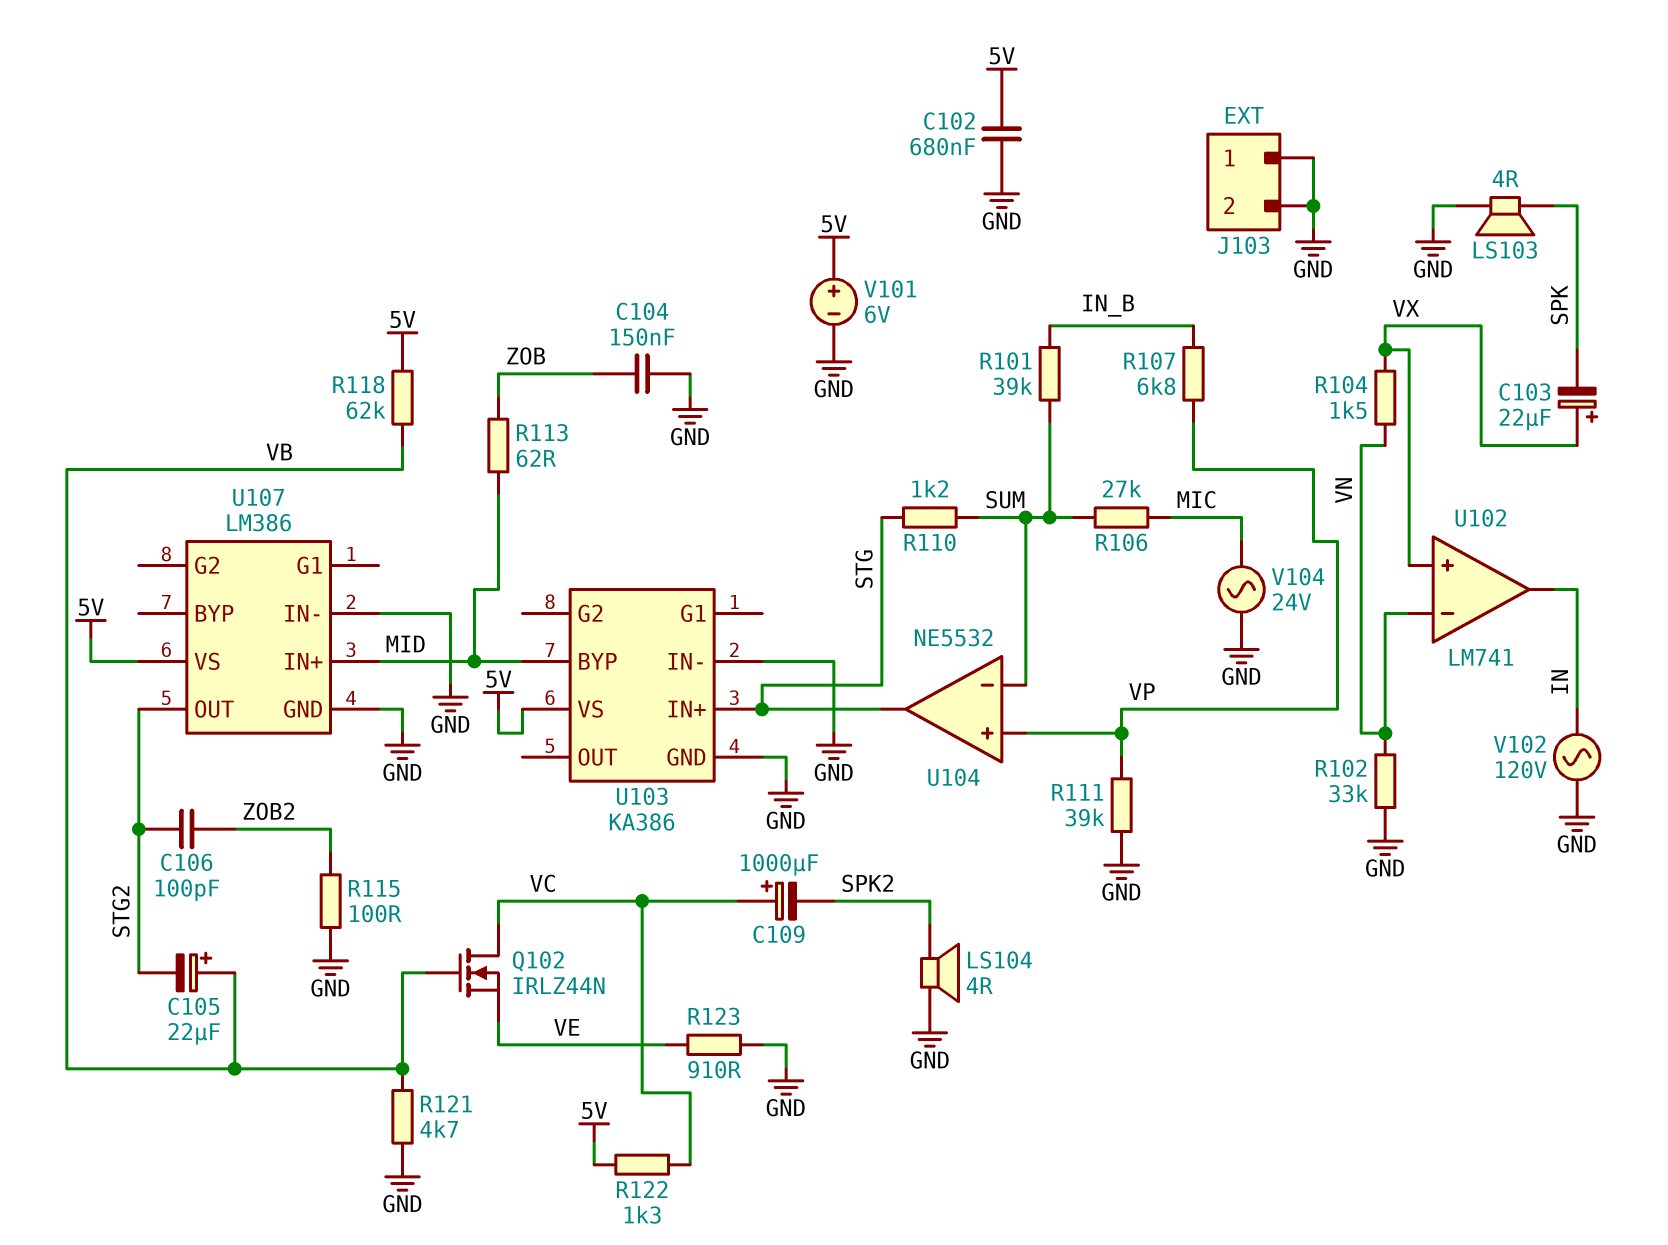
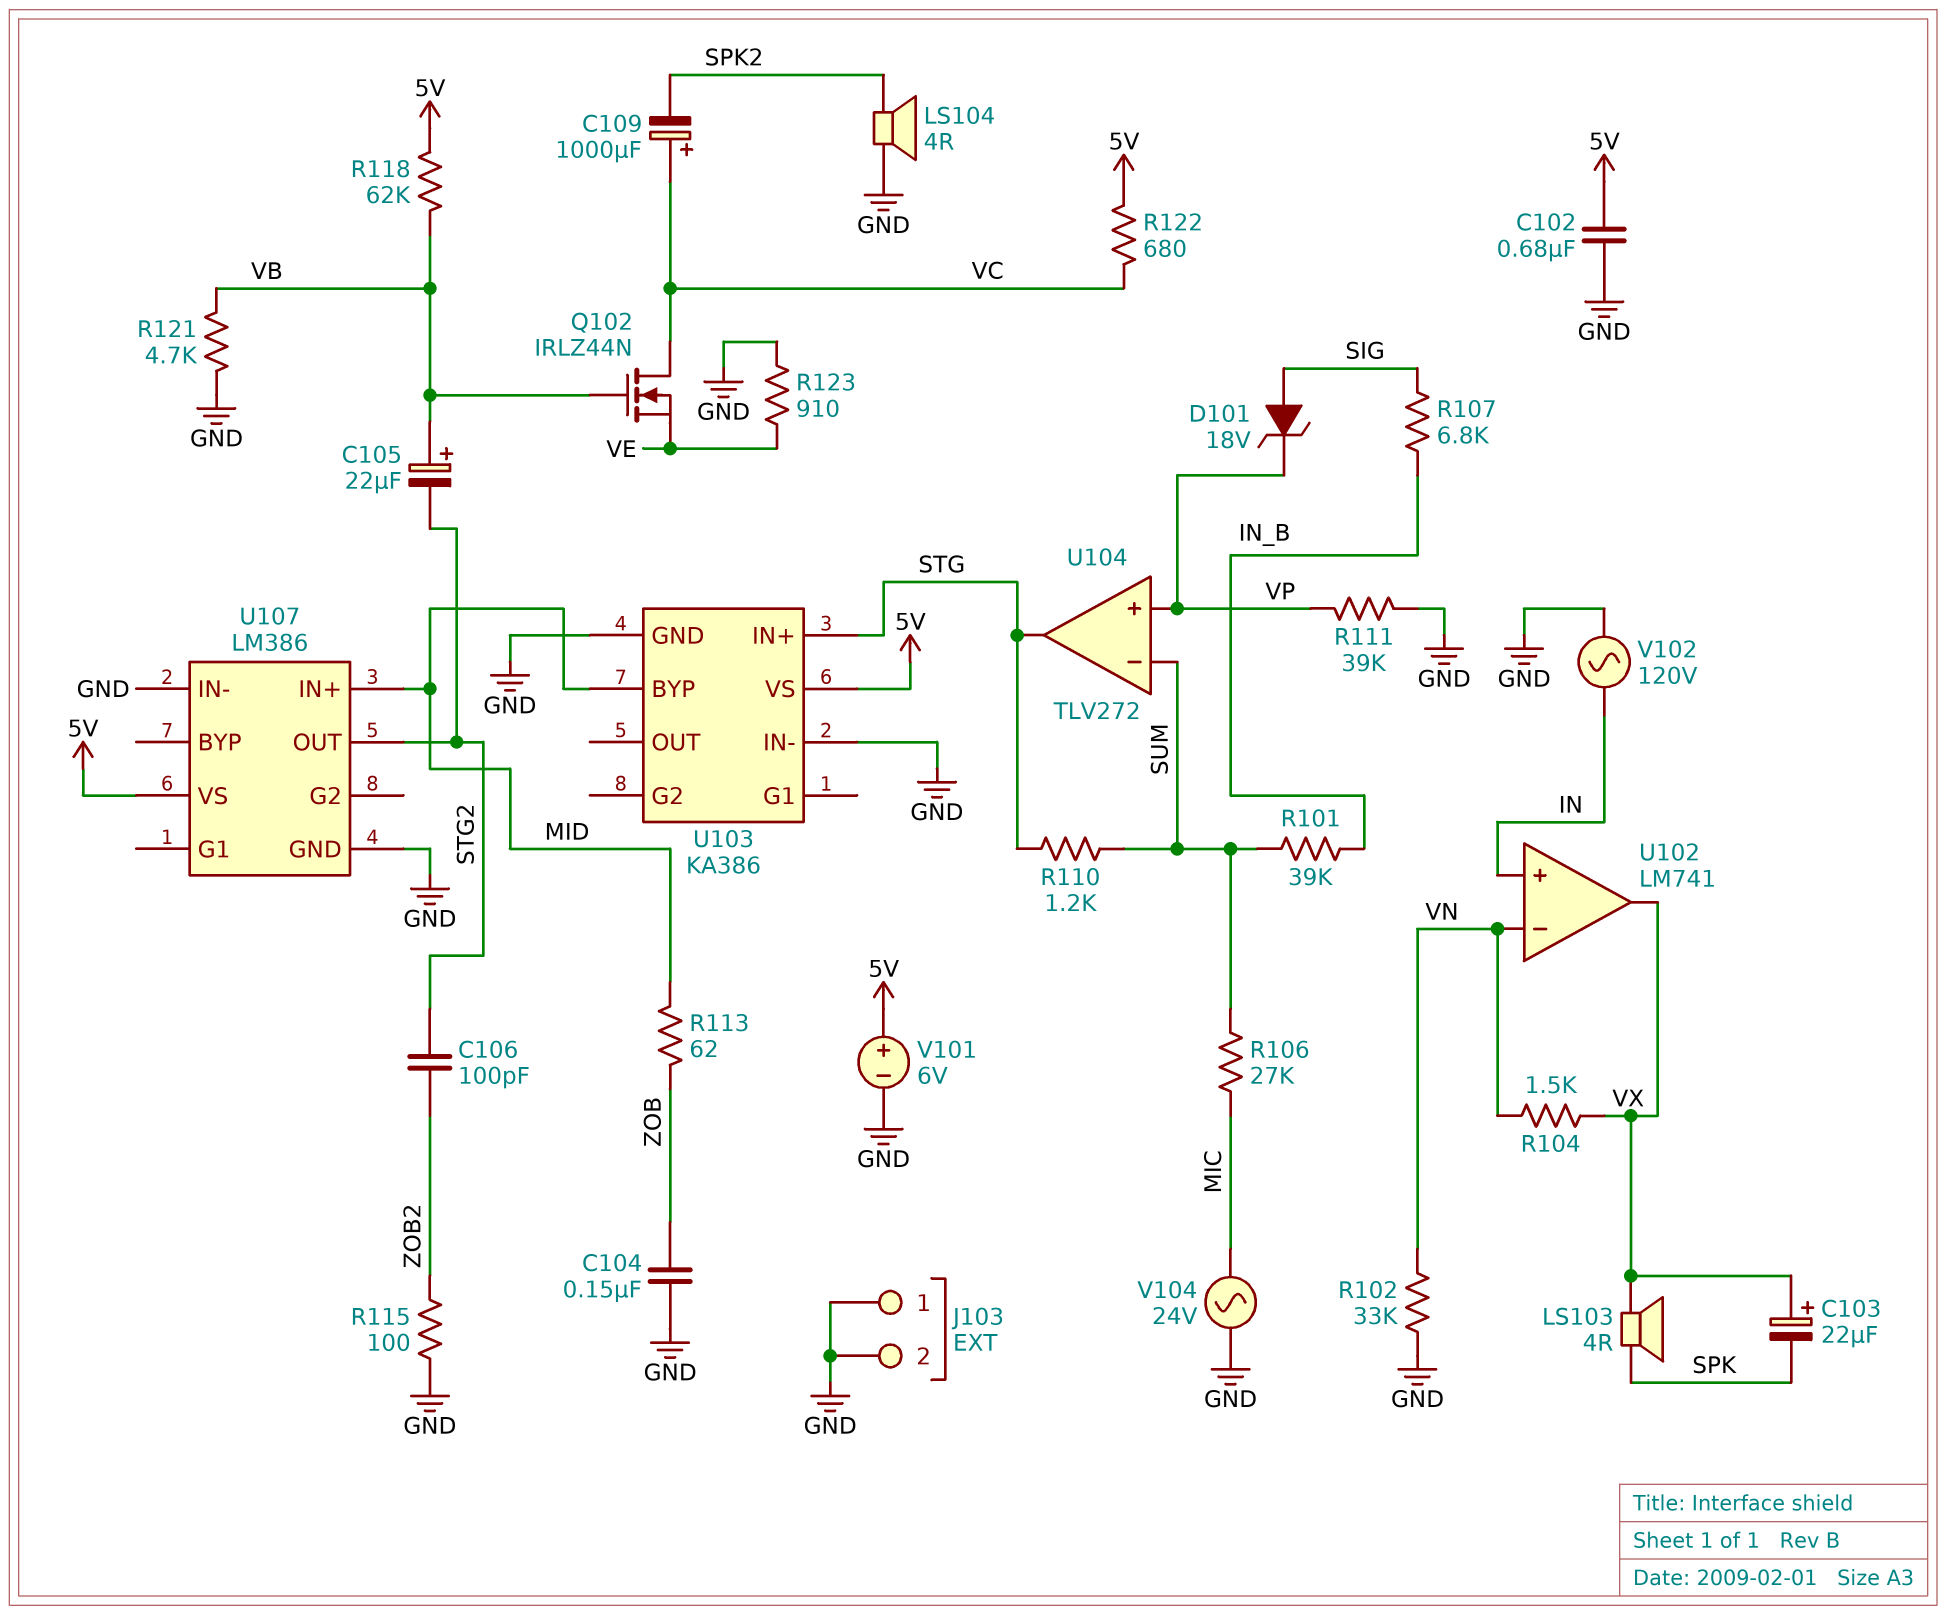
D101: none -> zener 18V (A SIG, K VP)
LS103: speaker 4R (GND, SPK) -> speaker 4R (SPK, VX)
R107: 6.8k (IN_B, VP) -> 6.8k (IN_B, SIG)
R122: 1.3k (5V, VC) -> 680 (5V, VC)
U102 pin in+: VX -> IN
U102 pin out: IN -> VX
U104: NE5532 -> TLV272

